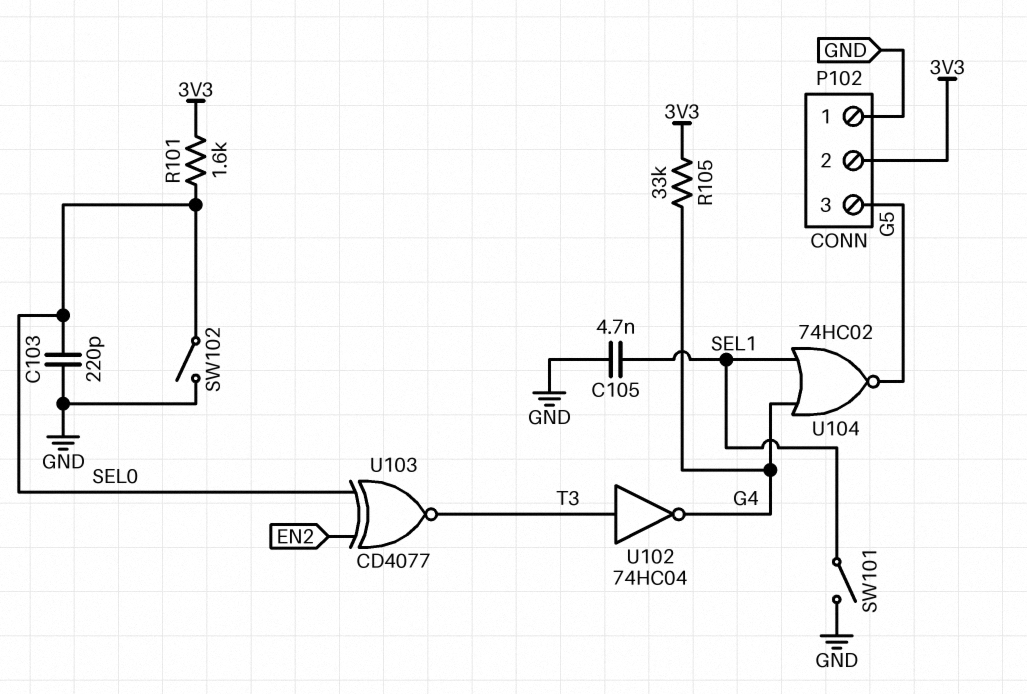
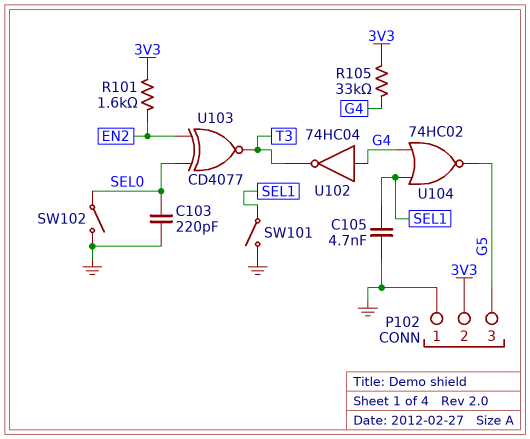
R101: 1.6k (3V3, SEL0) -> 1.6k (3V3, EN2)
U102: NOT 74HC04 (in T3, out G4) -> NOT 74HC04 (in G4, out T3)

